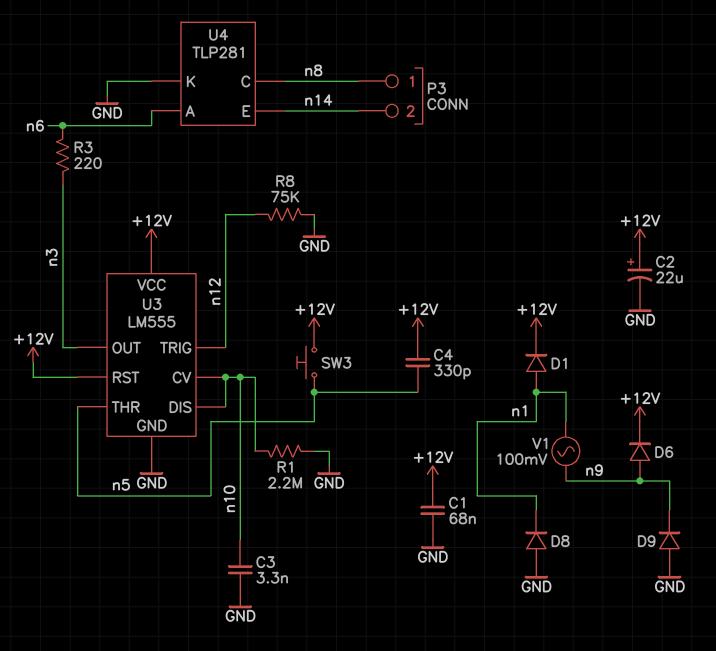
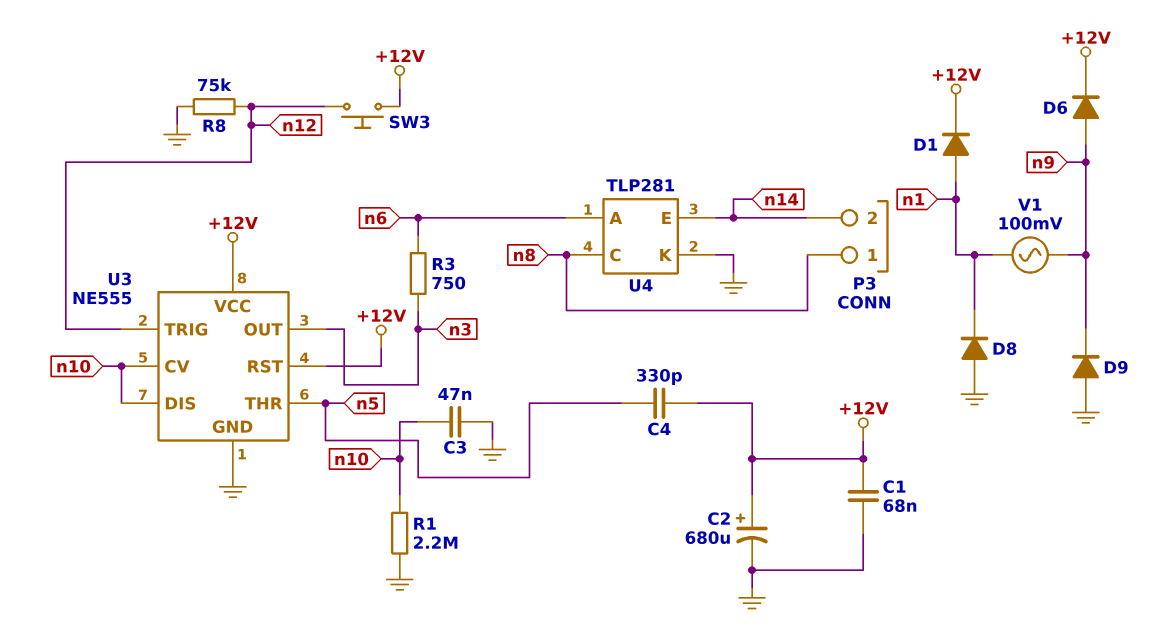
C2: 22uF (plus +12V, minus GND) -> 680uF (plus +12V, minus GND)
C3: 3.3nF (GND, n10) -> 47nF (GND, n10)
R3: 220 (n3, n6) -> 750 (n3, n6)
SW3: button (+12V, n5) -> button (+12V, n12)
U3: LM555 -> NE555

